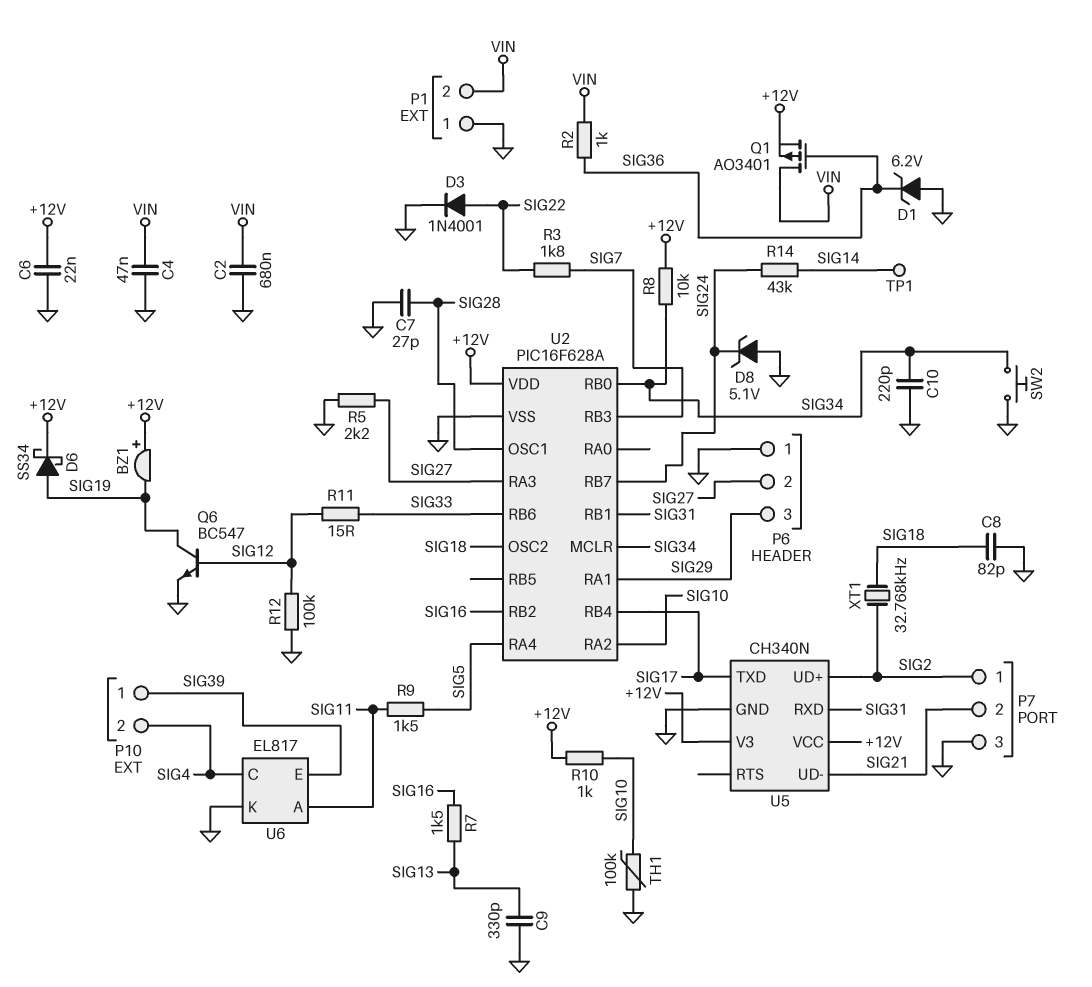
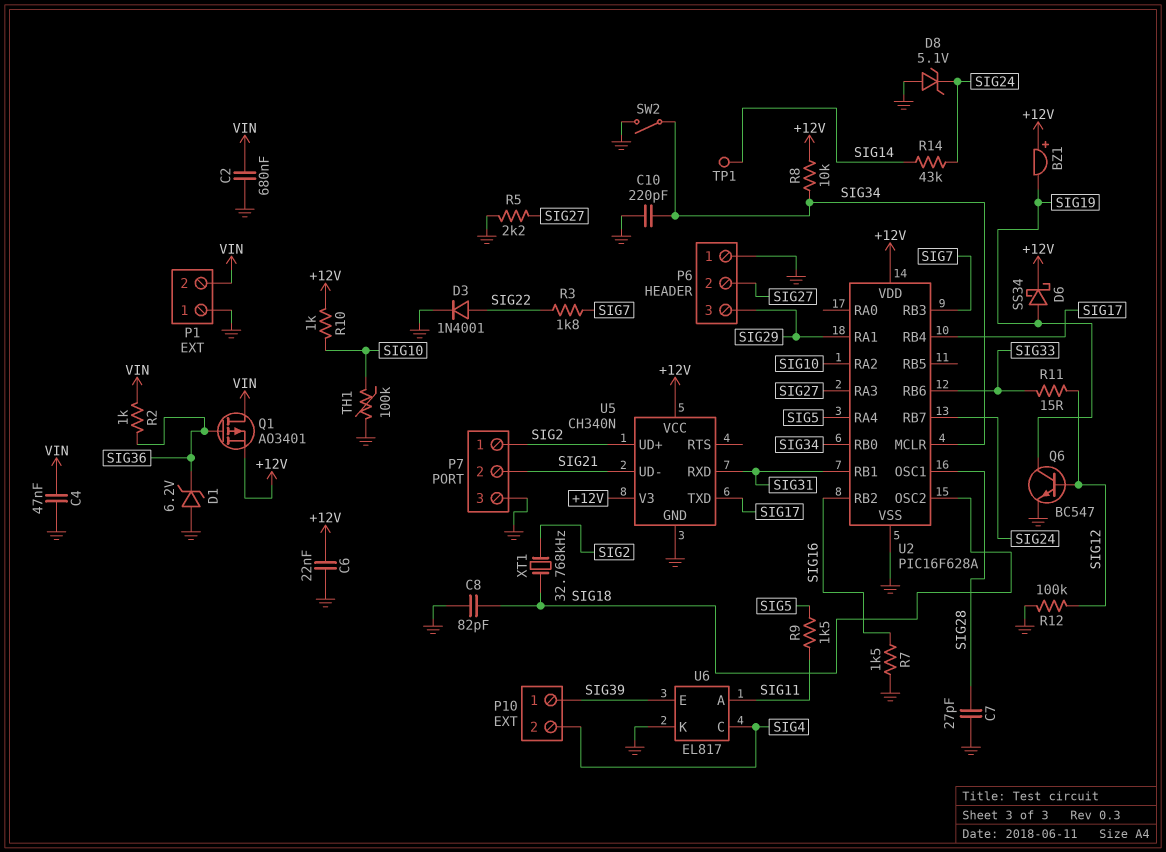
C9: 330pF (GND, SIG13) -> none
R7: 1.5k (SIG13, SIG16) -> 1.5k (GND, SIG16)
SW2: button (GND, SIG34) -> switch (GND, SIG34)

